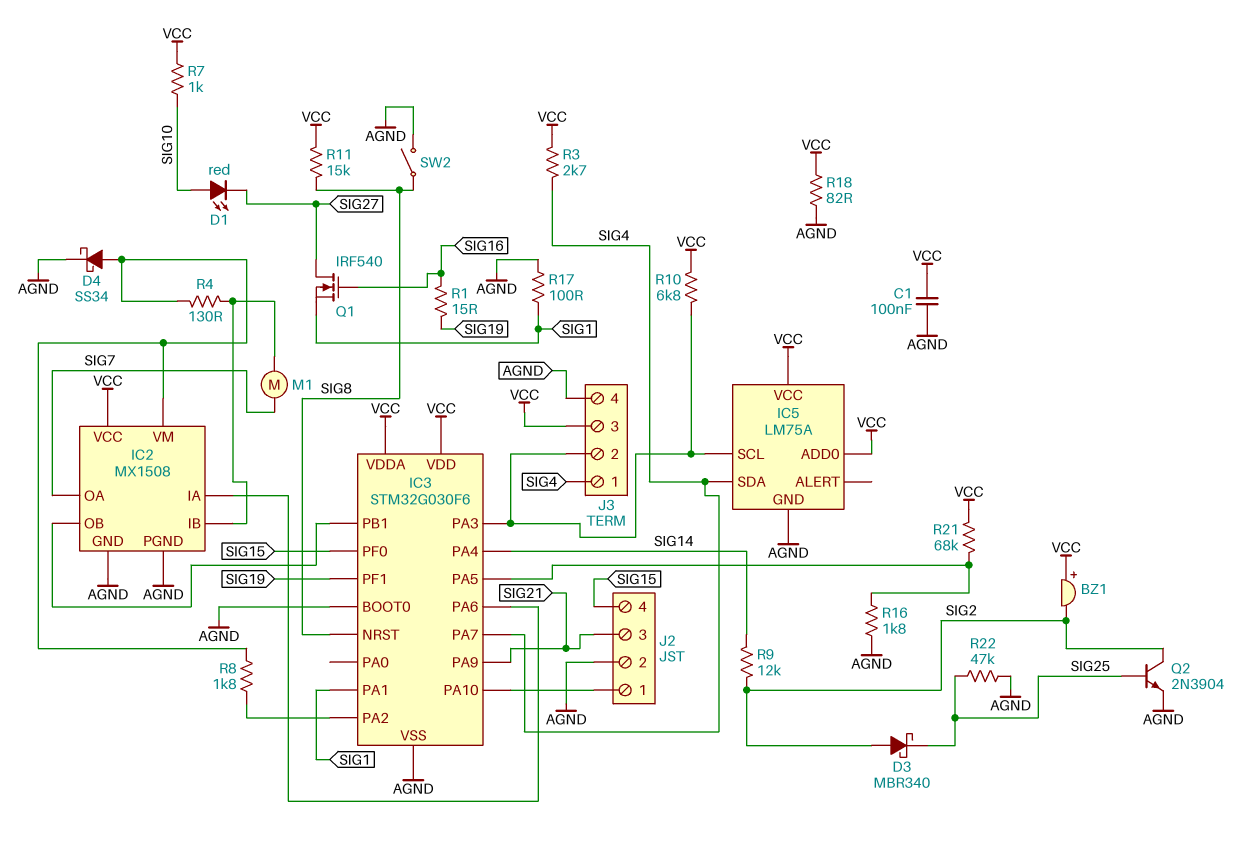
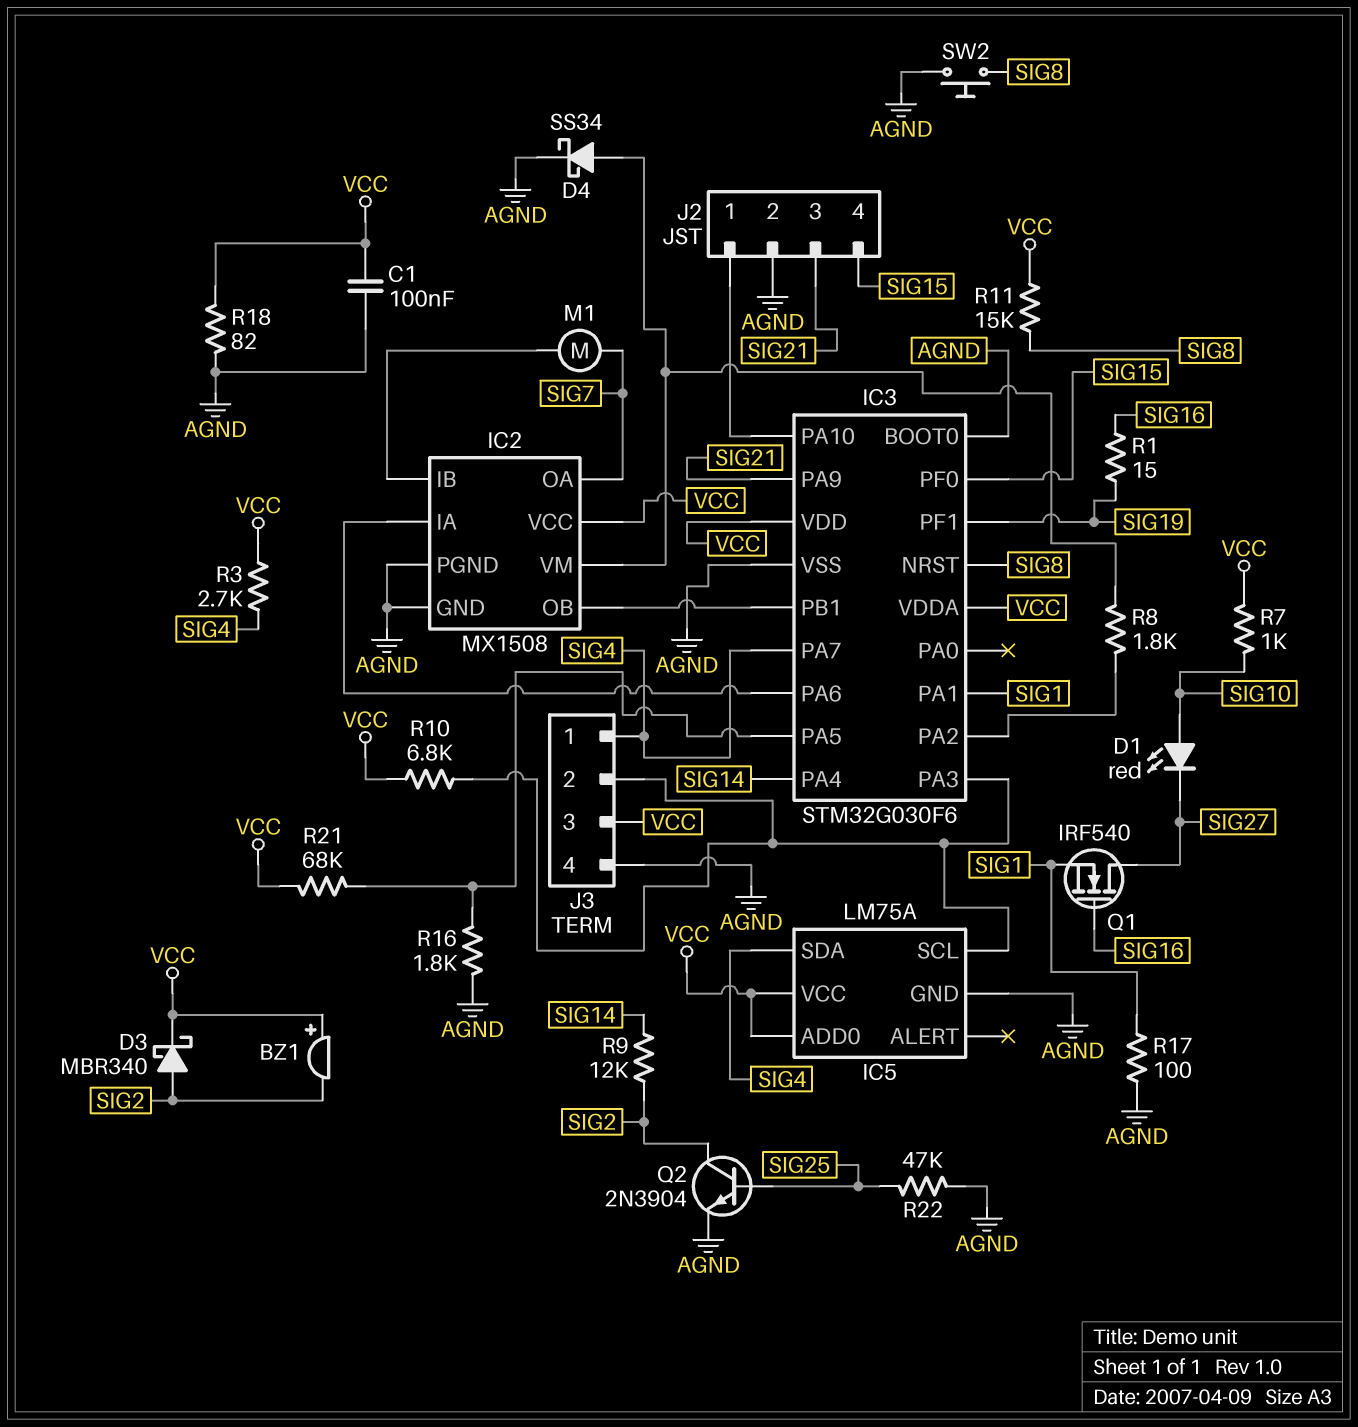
D3: schottky MBR340 (A SIG2, K SIG25) -> schottky MBR340 (A SIG2, K VCC)
R4: 130 (IC2/IB, IC2/VM) -> none
SW2: switch (AGND, SIG8) -> button (AGND, SIG8)

